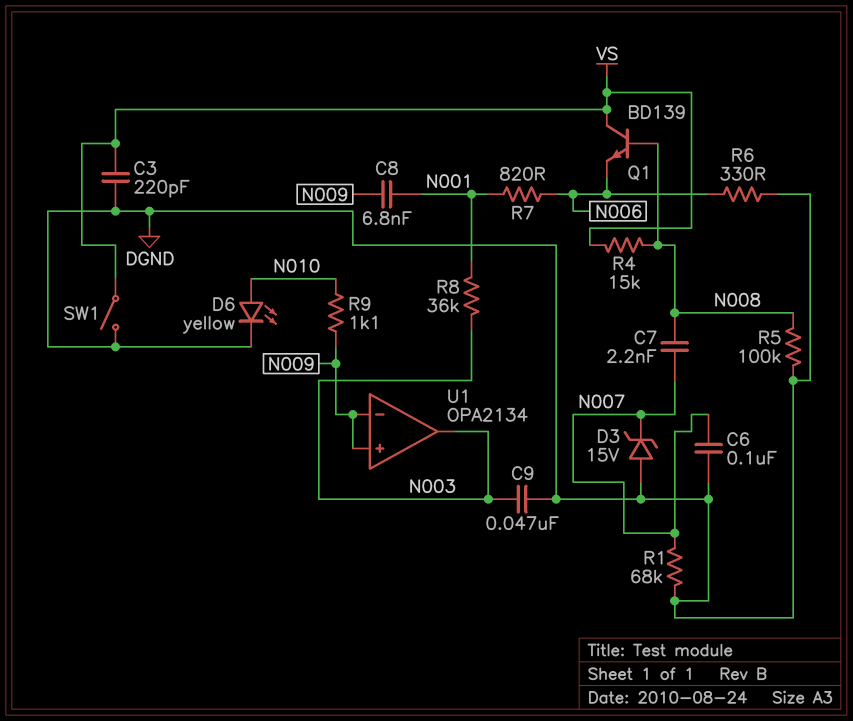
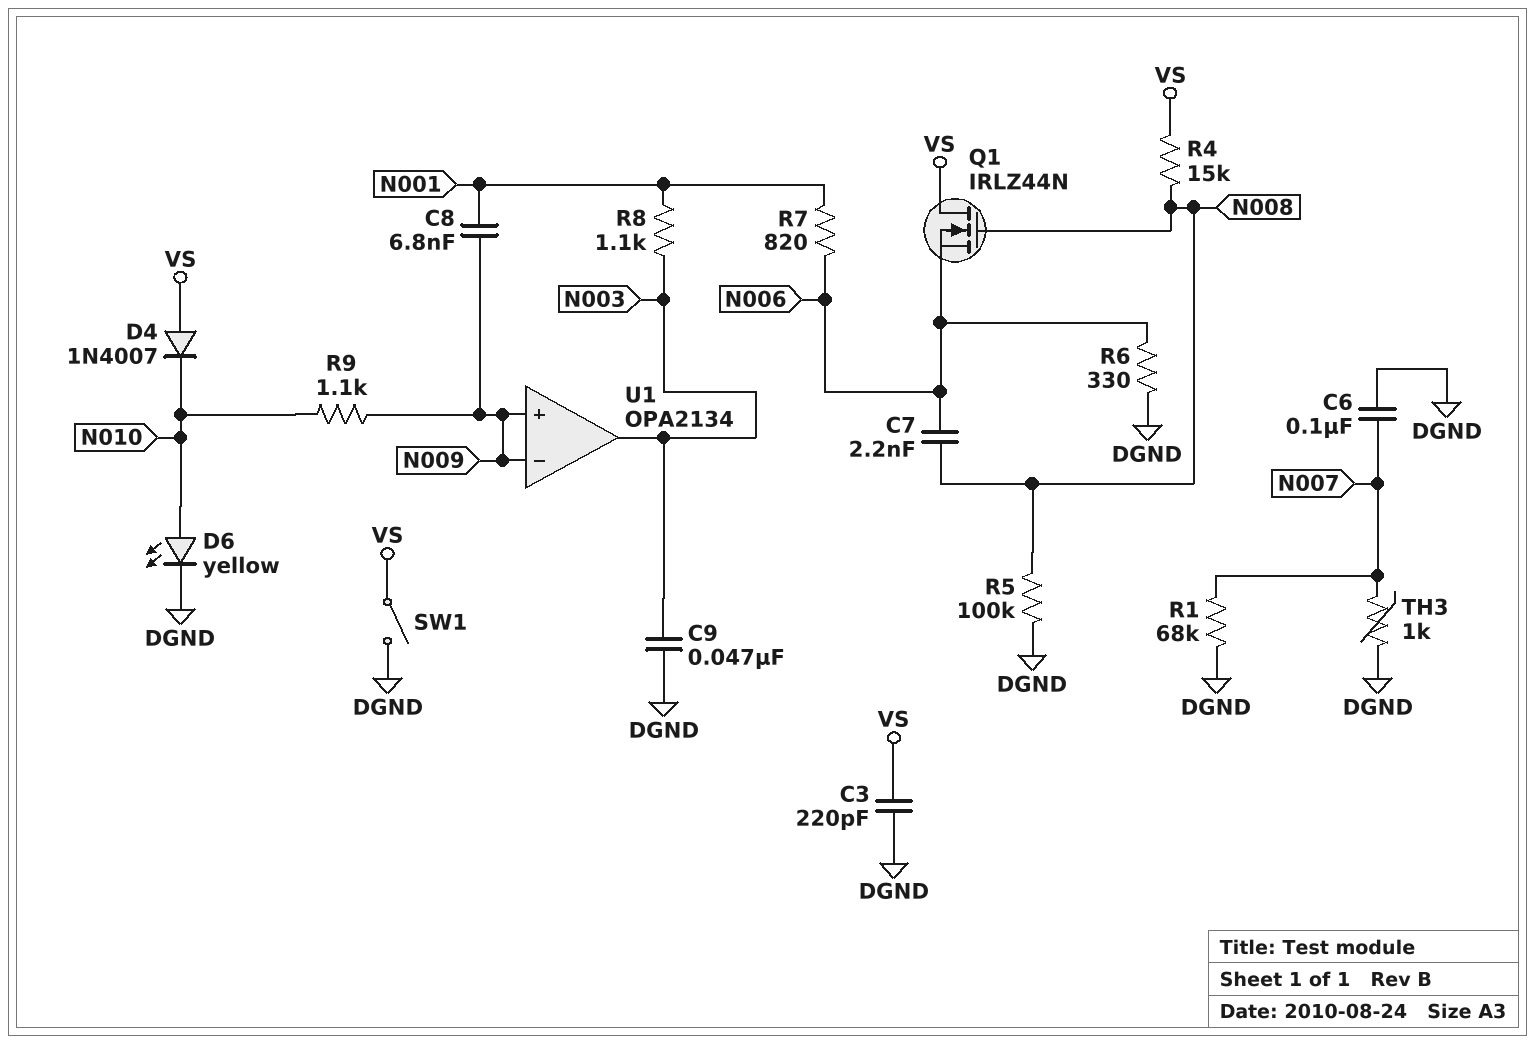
C7: 2.2nF (N007, N008) -> 2.2nF (N006, N008)
D3: zener 15V (A DGND, K N007) -> none
D4: none -> diode 1N4007 (A VS, K N010)
Q1: NPN BD139 (B N008, C VS, E N006) -> NMOS IRLZ44N (G N008, D VS, S N006)
R8: 36k (N001, N003) -> 1.1k (N001, N003)
TH3: none -> 1k (DGND, N007)

